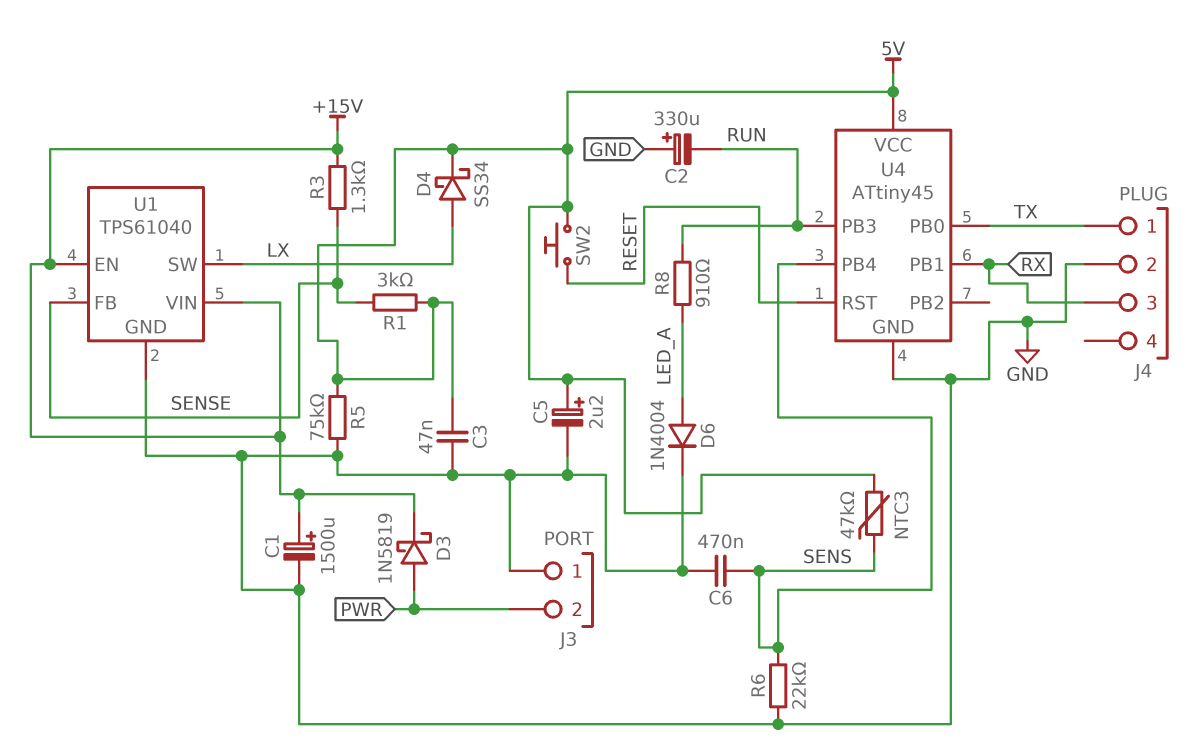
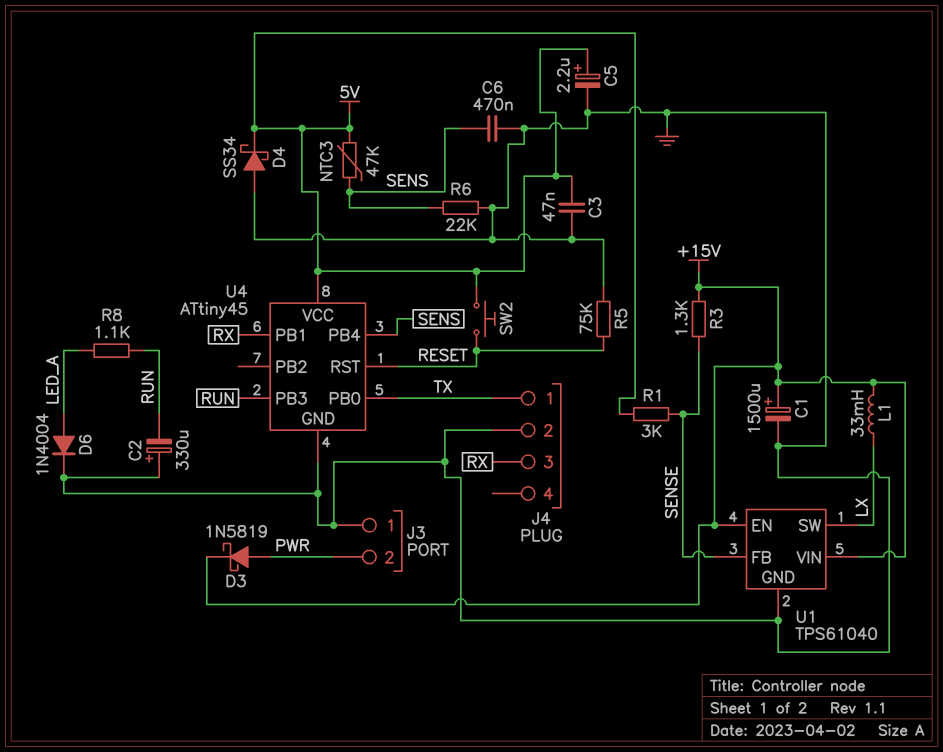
D4: schottky SS34 (A LX, K 5V) -> schottky SS34 (A GND, K 5V)
L1: none -> 33mH (+15V, LX)
R5: 75k (5V, GND) -> 75k (GND, RESET)
R8: 910 (LED_A, RUN) -> 1.1k (LED_A, RUN)

